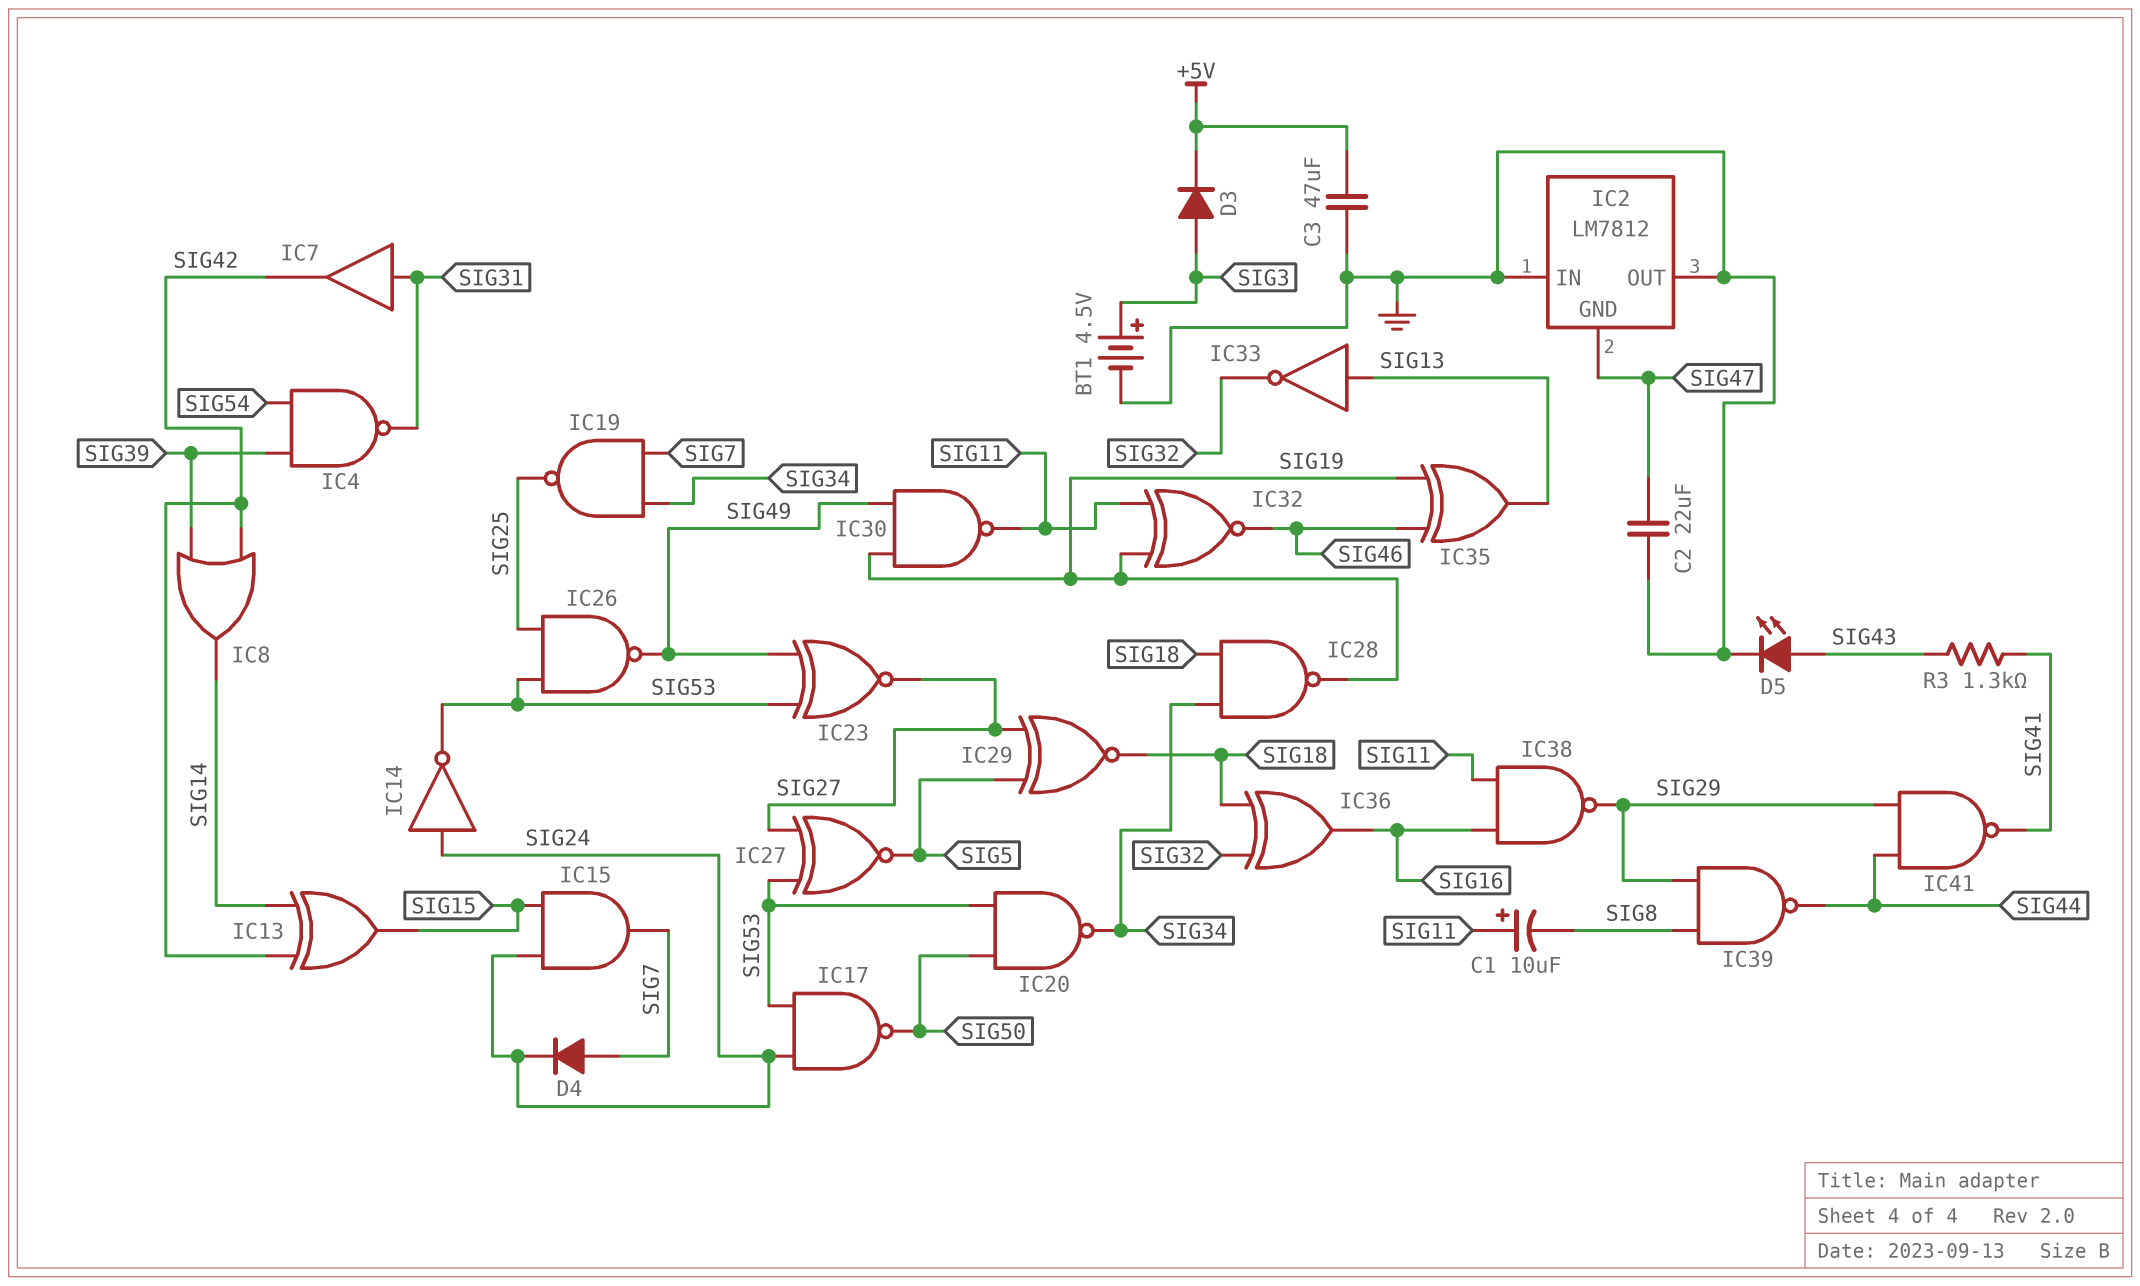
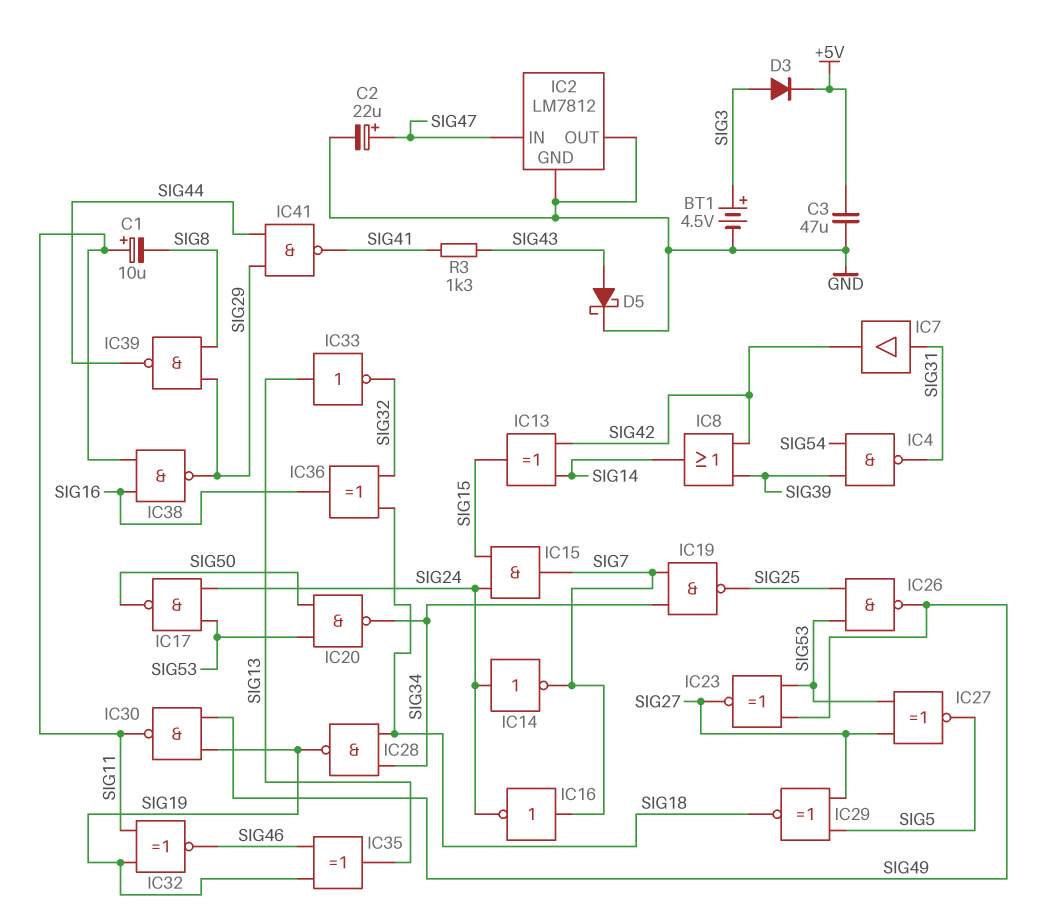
C2: 22uF (GND, SIG47) -> 22uF (plus SIG47, minus GND)
D4: diode (A SIG7, K SIG24) -> none
D5: LED (A SIG43, K GND) -> schottky (A SIG43, K GND)
IC2 pin GND: SIG47 -> GND
IC2 pin IN: GND -> SIG47
IC14: NOT (in SIG24, out SIG53) -> NOT (in SIG24, out SIG7)
IC16: none -> NOT (in SIG7, out SIG24)

